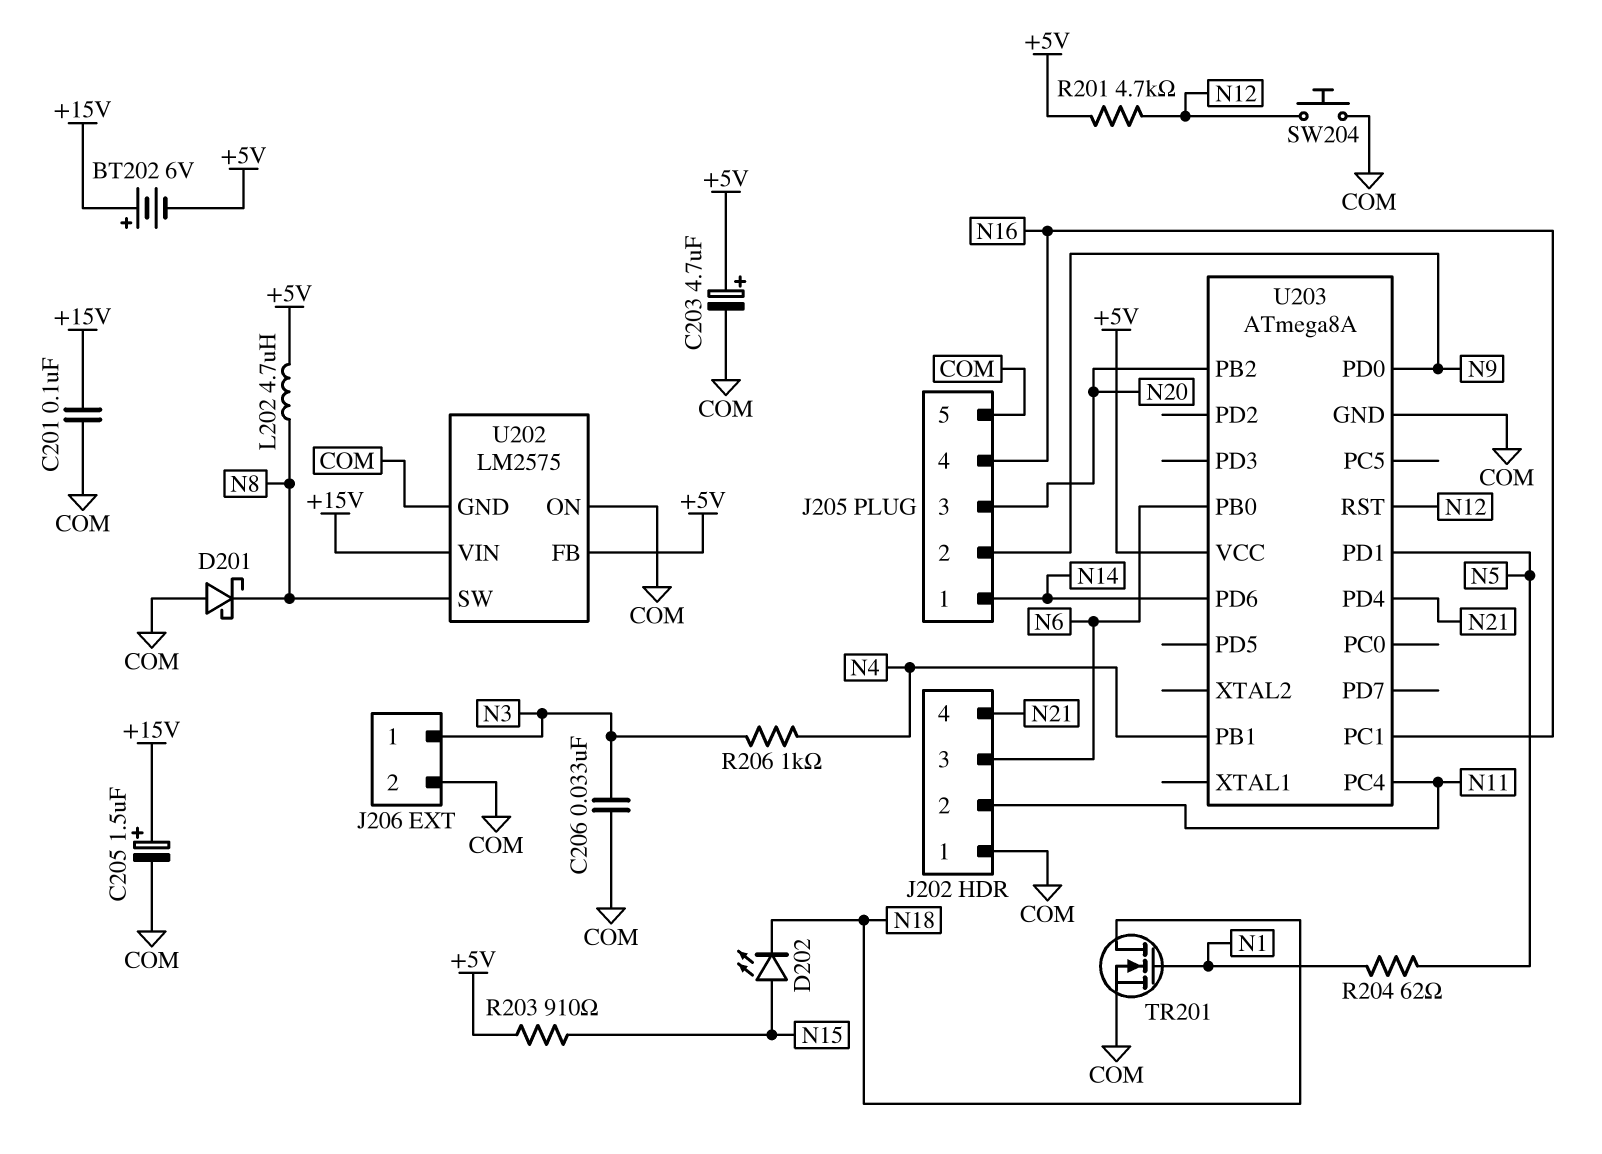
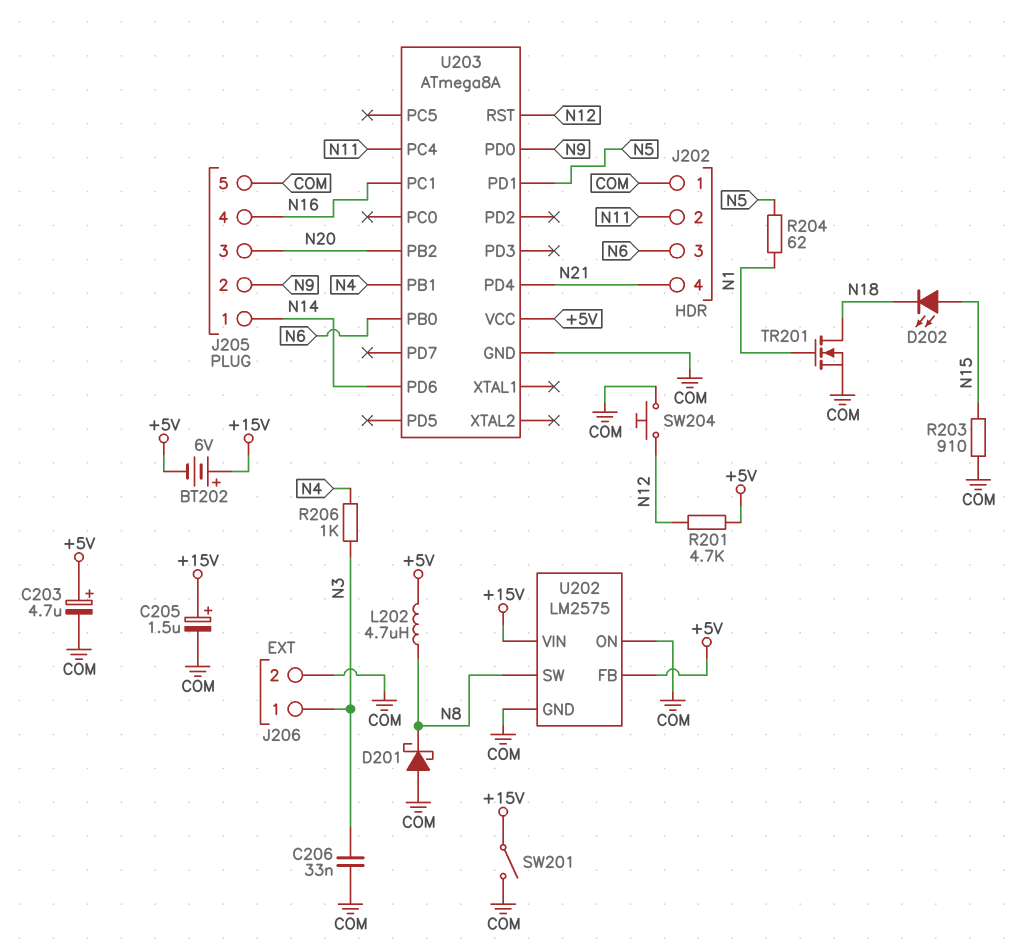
C201: 100nF (+15V, COM) -> none
R203: 910 (+5V, N15) -> 910 (COM, N15)
SW201: none -> switch (+15V, COM)

